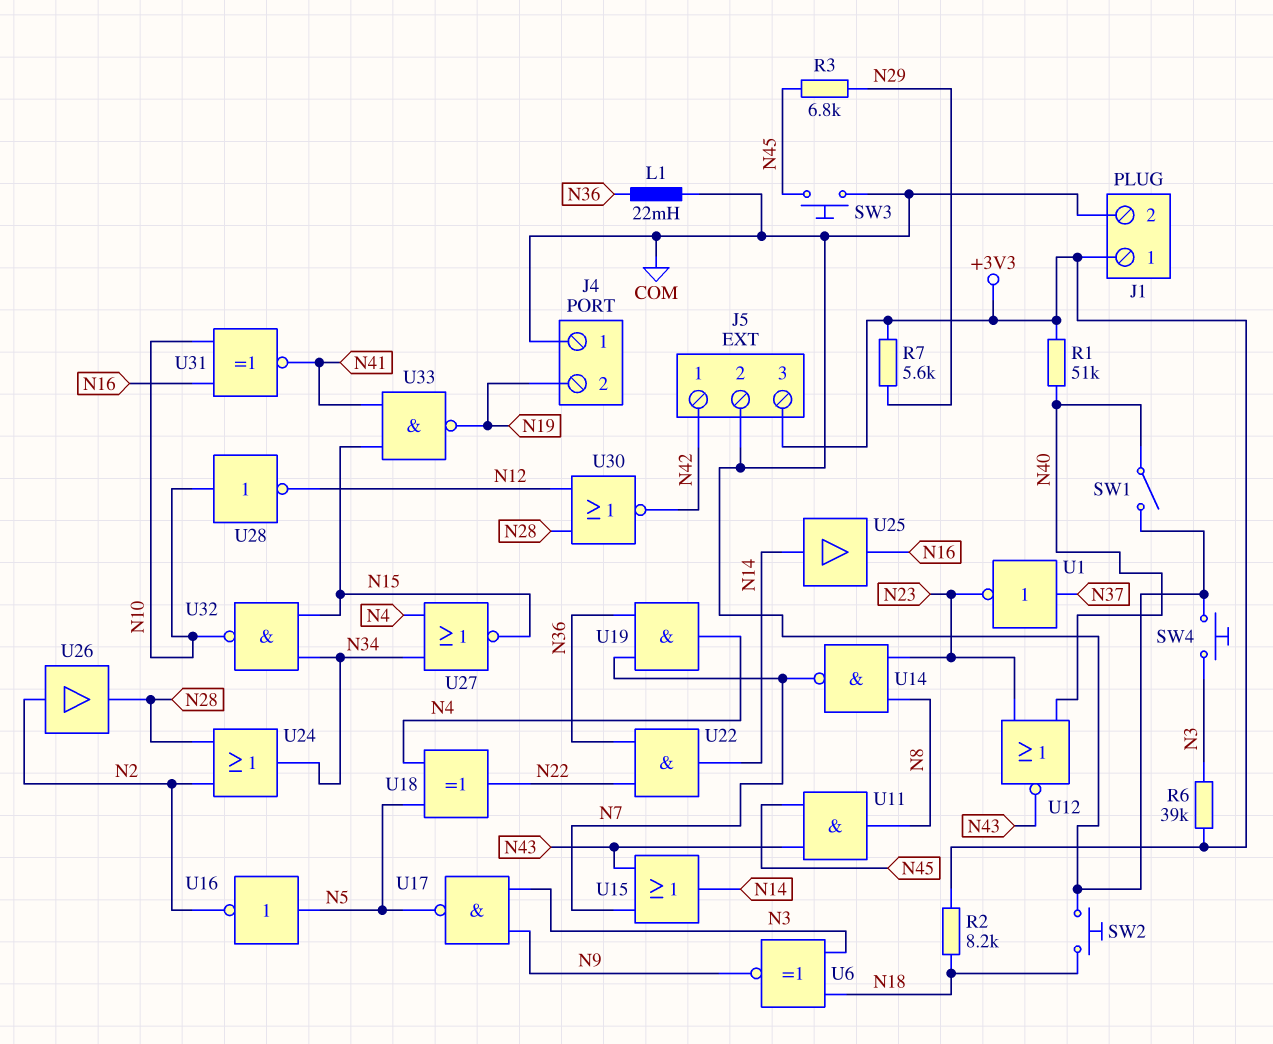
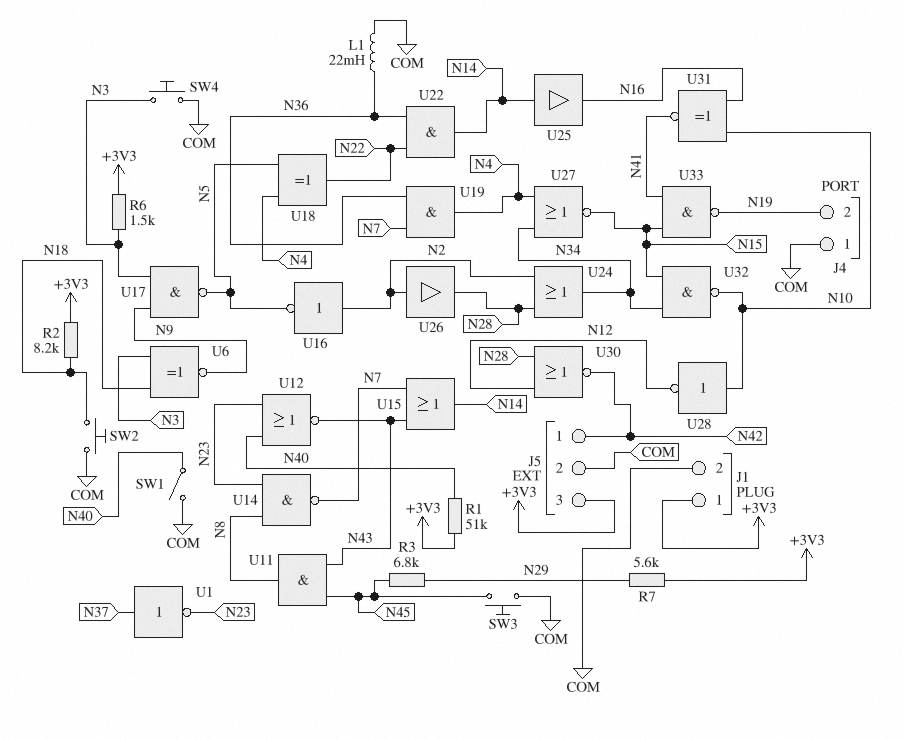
R6: 39k (+3V3, N3) -> 1.5k (+3V3, N3)
U16: NOT (in N5, out N2) -> NOT (in N2, out N5)

